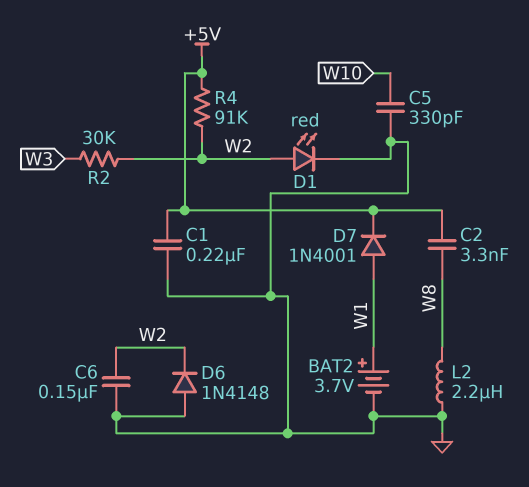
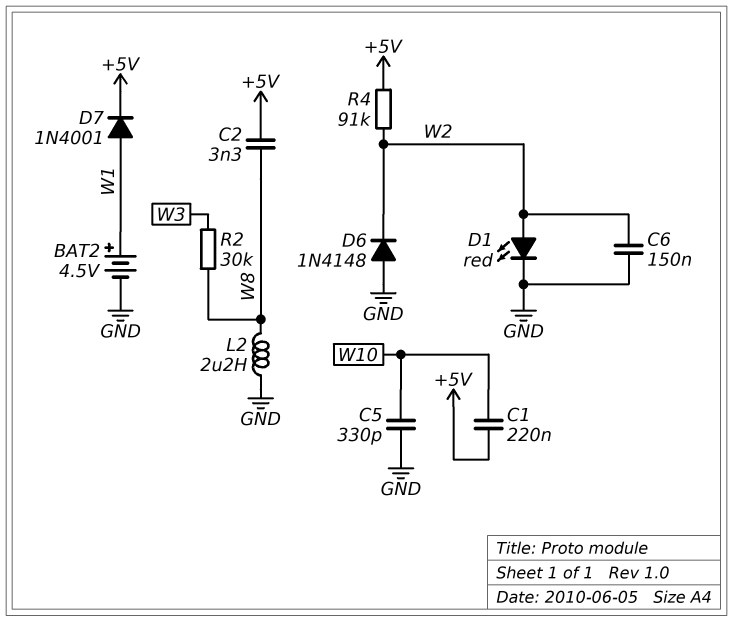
BAT2: 3.7V (plus W1, minus GND) -> 4.5V (plus W1, minus GND)
C1: 220nF (+5V, GND) -> 220nF (+5V, W10)
R2: 30k (W2, W3) -> 30k (W3, W8)

